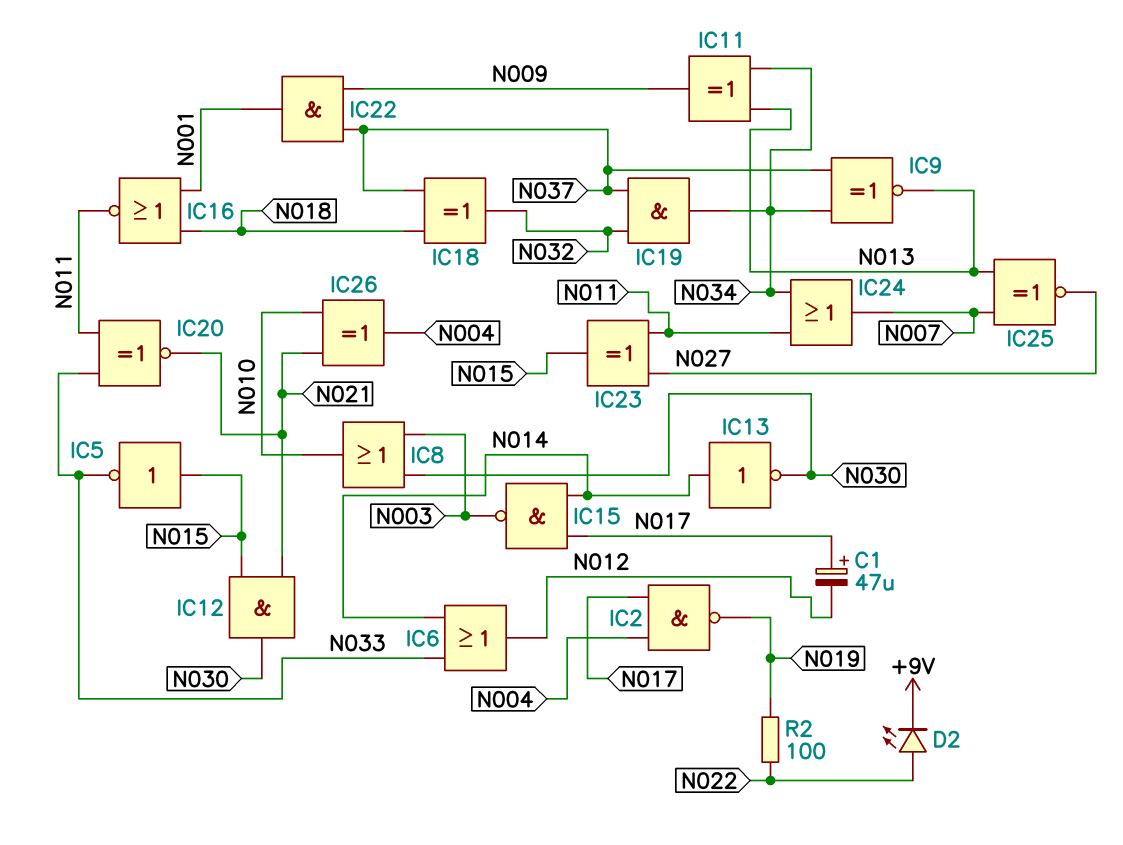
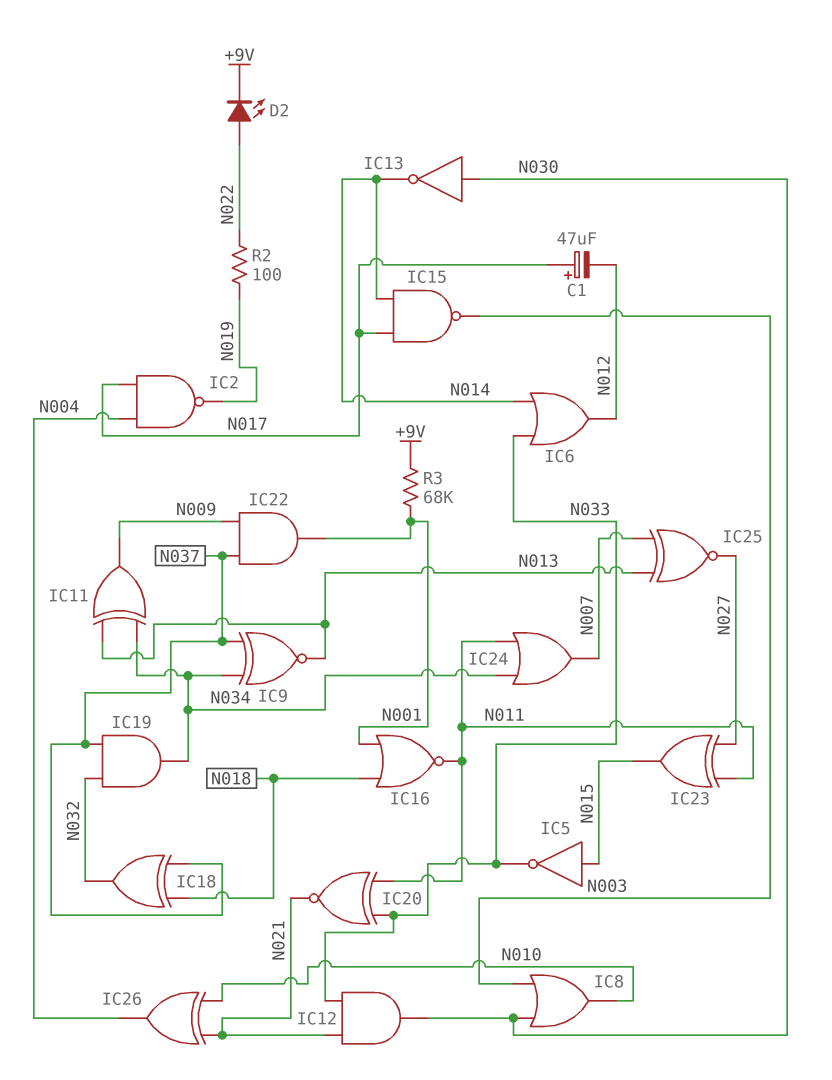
IC12: AND (in N015, in N021, out N030) -> AND (in N021, in N033, out N030)
IC13: NOT (in N014, out N030) -> NOT (in N030, out N014)
R3: none -> 68k (+9V, N001)

